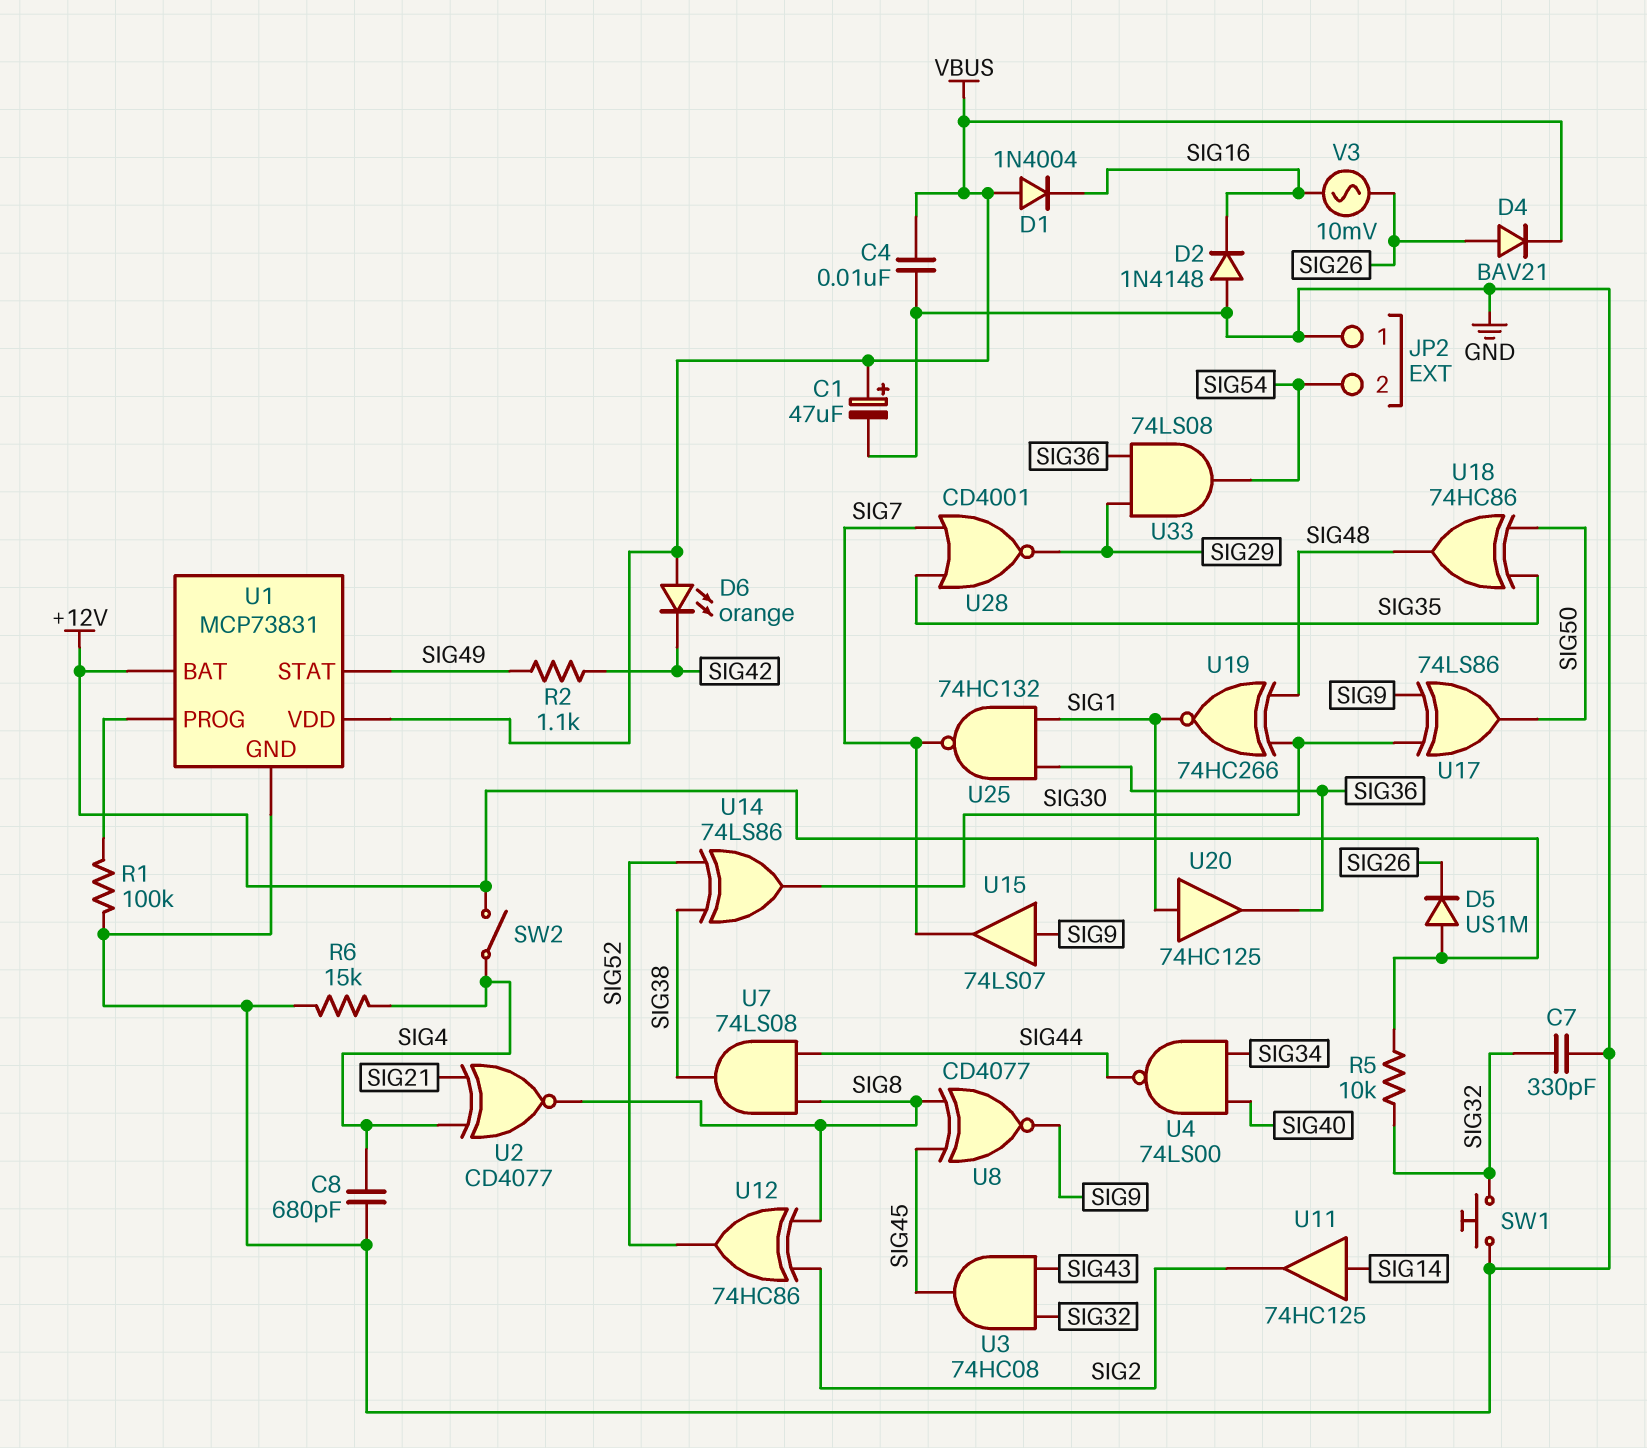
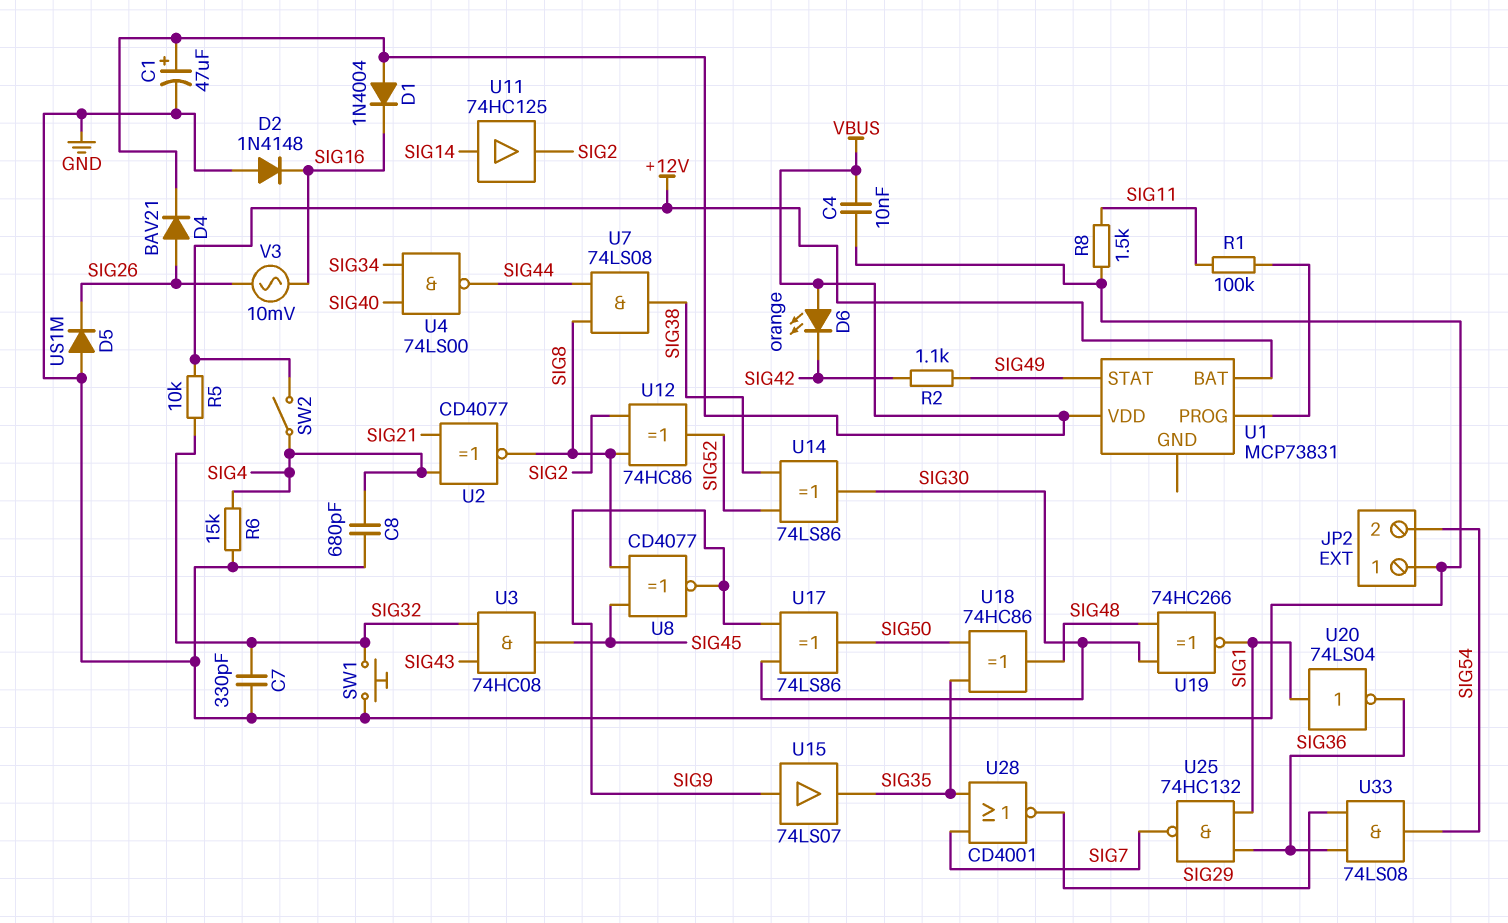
D5: diode US1M (A +12V, K SIG26) -> diode US1M (A GND, K SIG26)
R1: 100k (GND, U1/PROG) -> 100k (SIG11, U1/PROG)
R8: none -> 1.5k (GND, SIG11)
U1 pin GND: GND -> none
U15: buffer 74LS07 (in SIG9, out SIG7) -> buffer 74LS07 (in SIG9, out SIG35)
U20: buffer 74HC125 (in SIG1, out SIG36) -> NOT 74LS04 (in SIG1, out SIG36)

